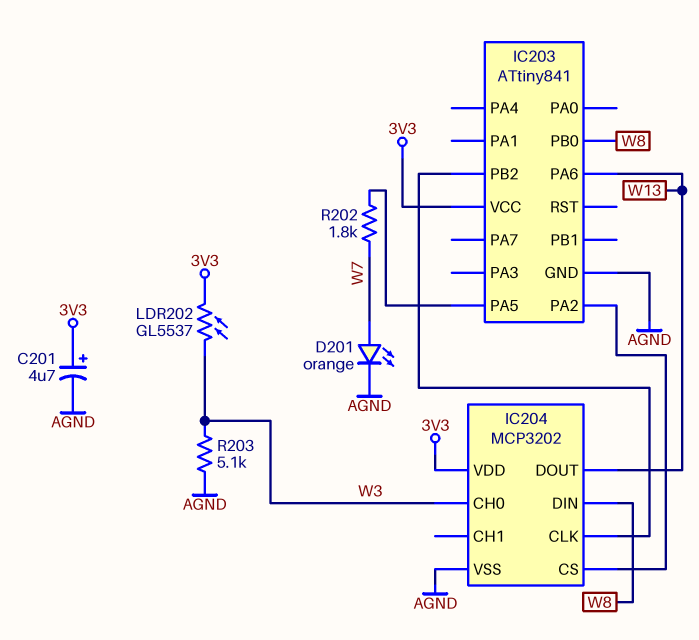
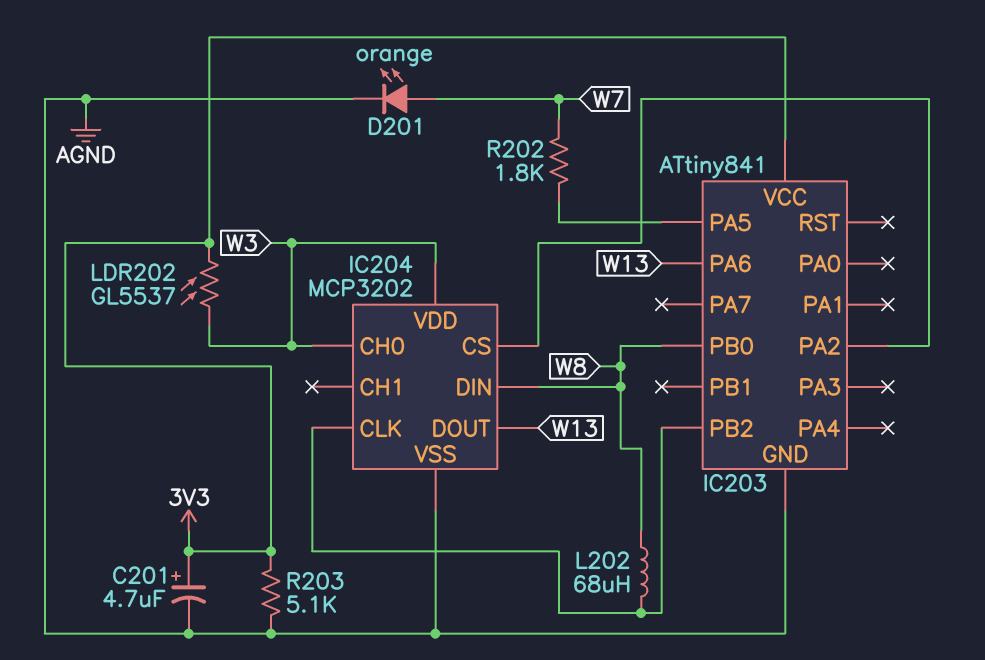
IC204 pin VDD: 3V3 -> W3
L202: none -> 68uH (IC203/PB2, W8)
R203: 5.1k (AGND, W3) -> 5.1k (3V3, AGND)

